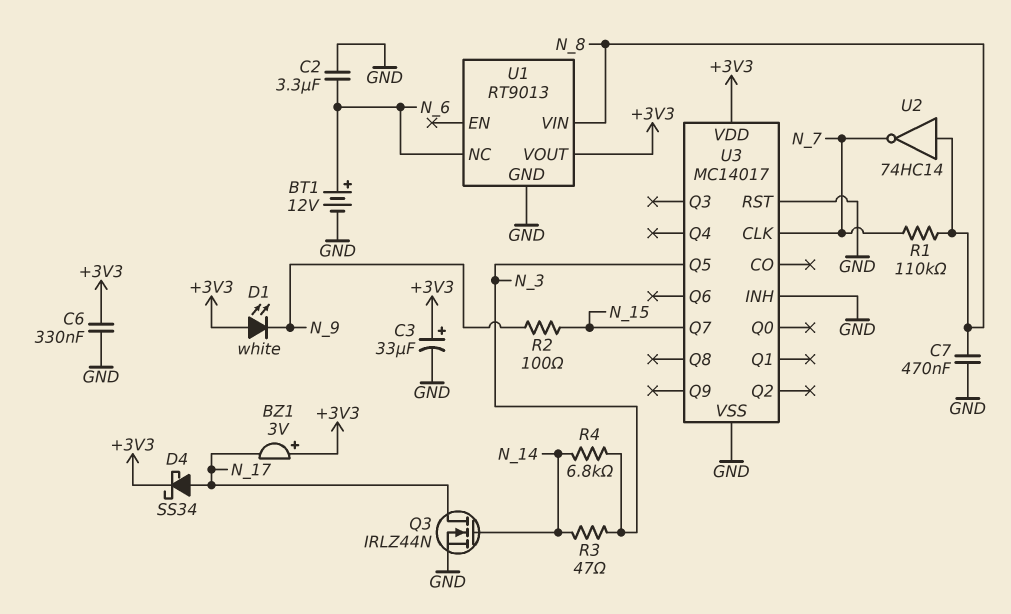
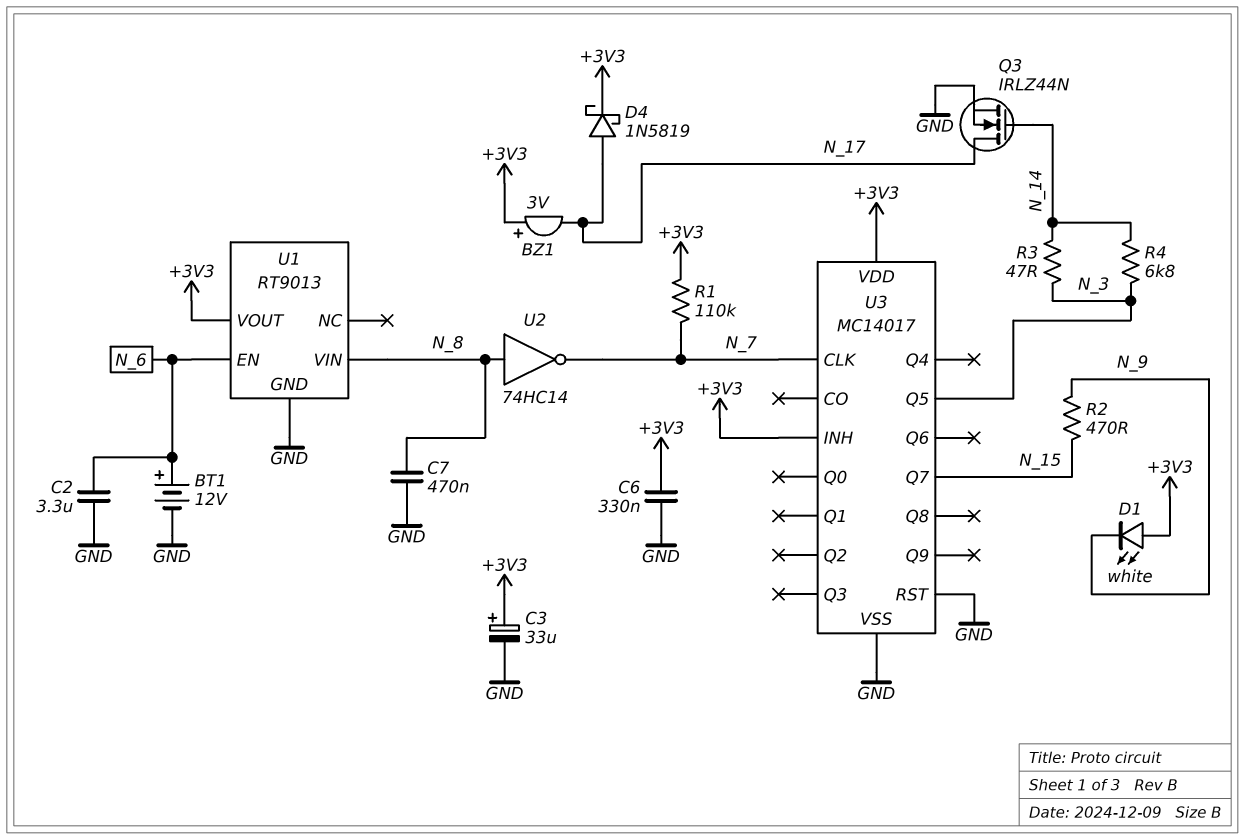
D4: schottky SS34 (A N_17, K +3V3) -> schottky 1N5819 (A N_17, K +3V3)
R1: 110k (N_7, N_8) -> 110k (+3V3, N_7)
R2: 100 (N_9, N_15) -> 470 (N_9, N_15)
U1 pin EN: none -> N_6
U1 pin NC: N_6 -> none
U3 pin INH: GND -> +3V3

